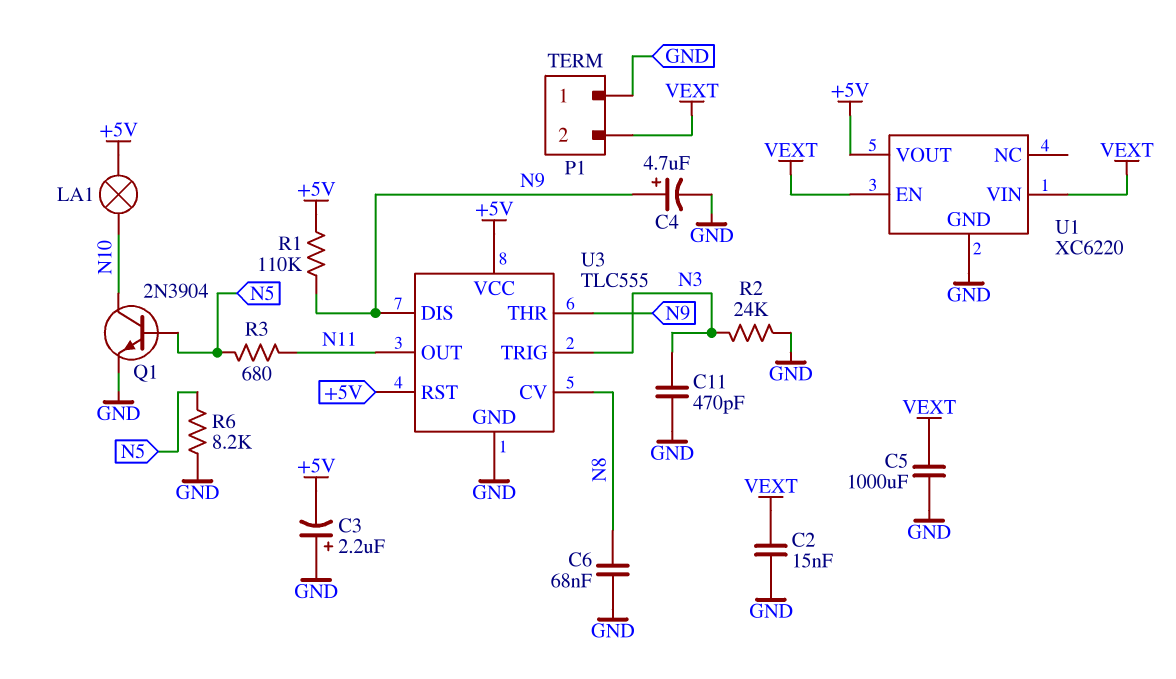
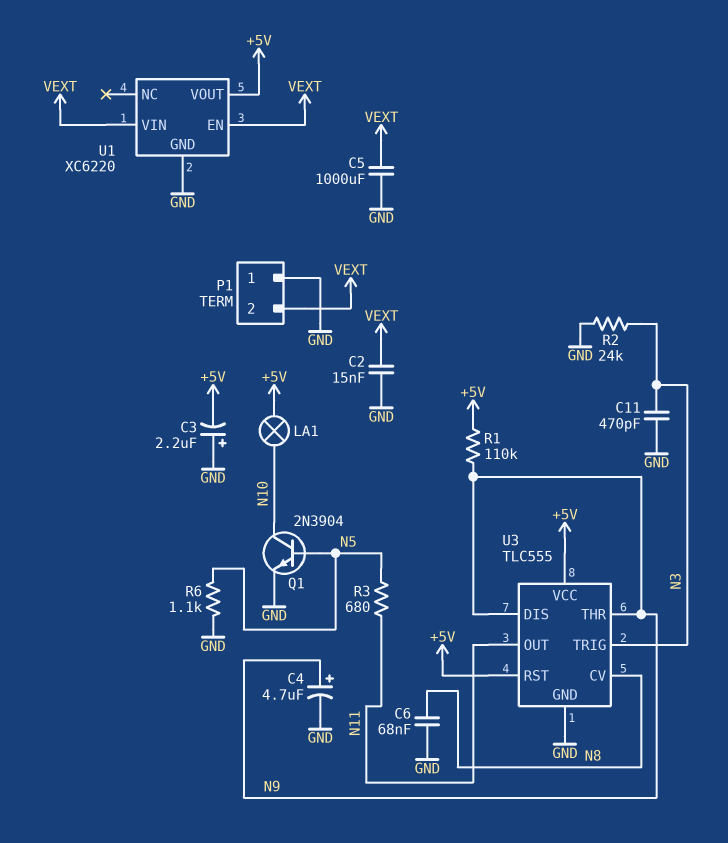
R6: 8.2k (GND, N5) -> 1.1k (GND, N5)

